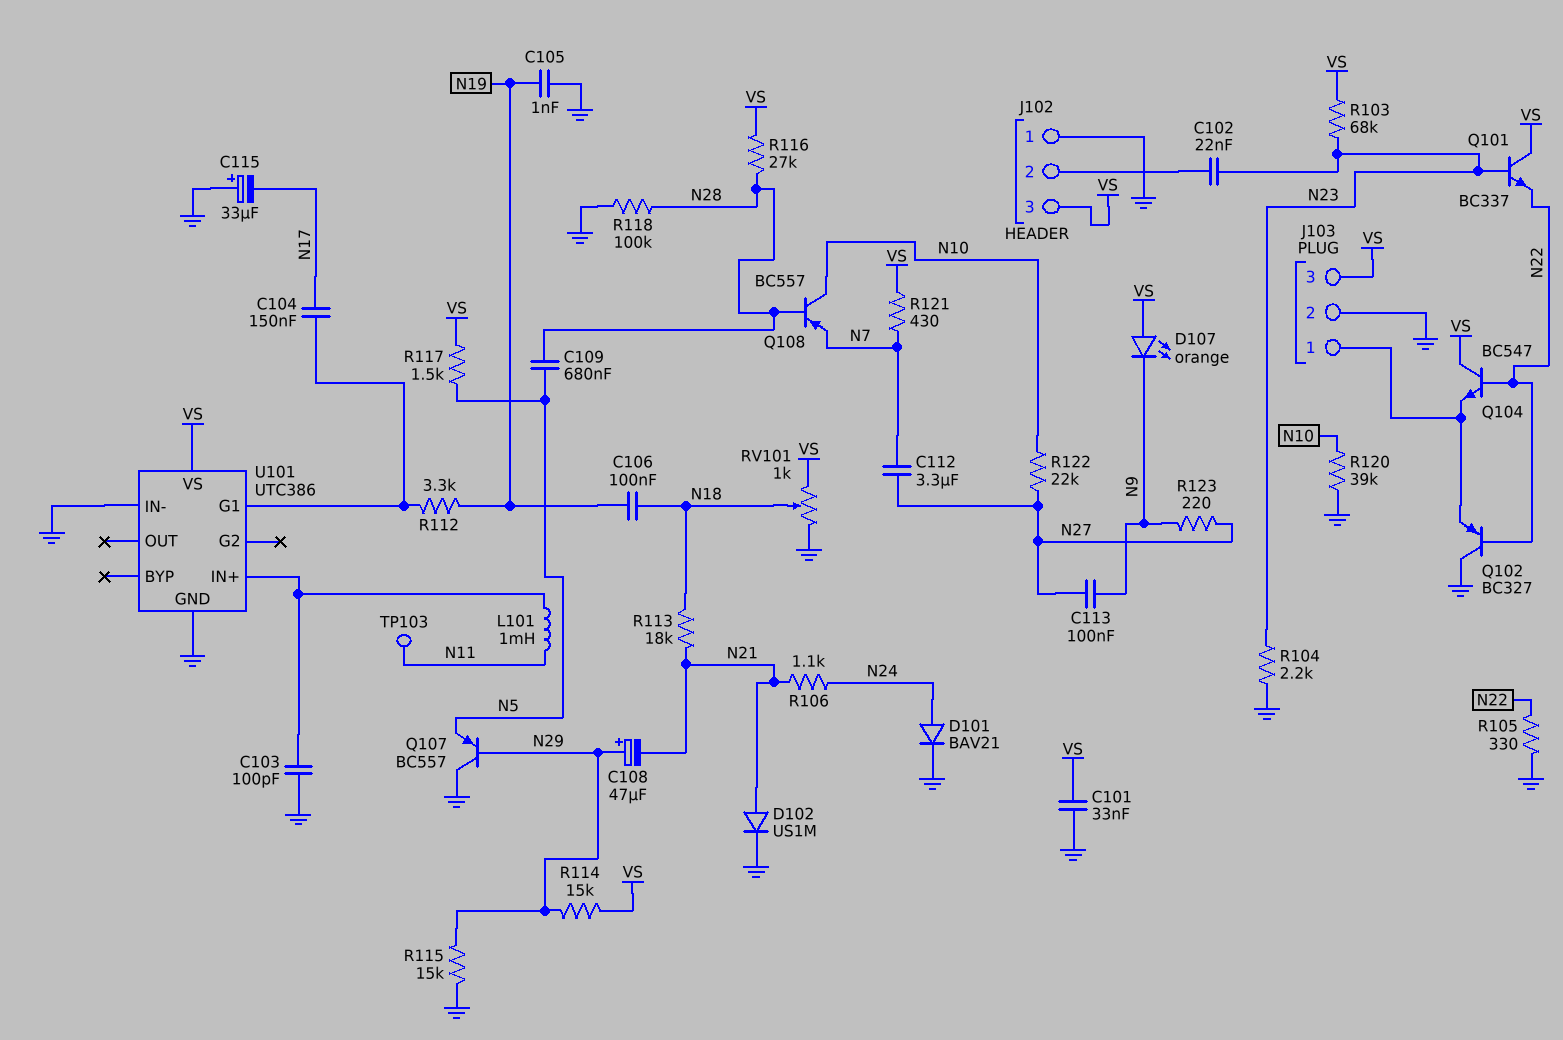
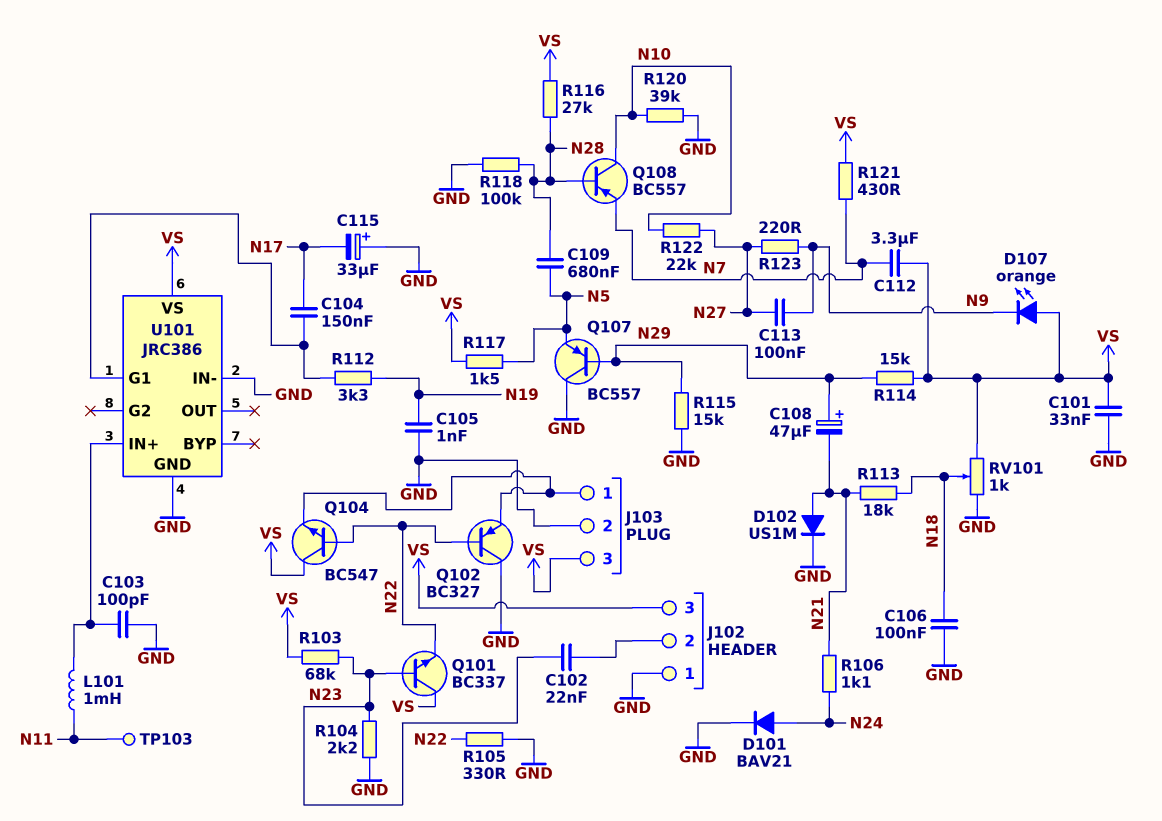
C106: 100nF (N18, N19) -> 100nF (GND, N18)
C112: 3.3uF (N7, N27) -> 3.3uF (N7, VS)
U101: UTC386 -> JRC386

